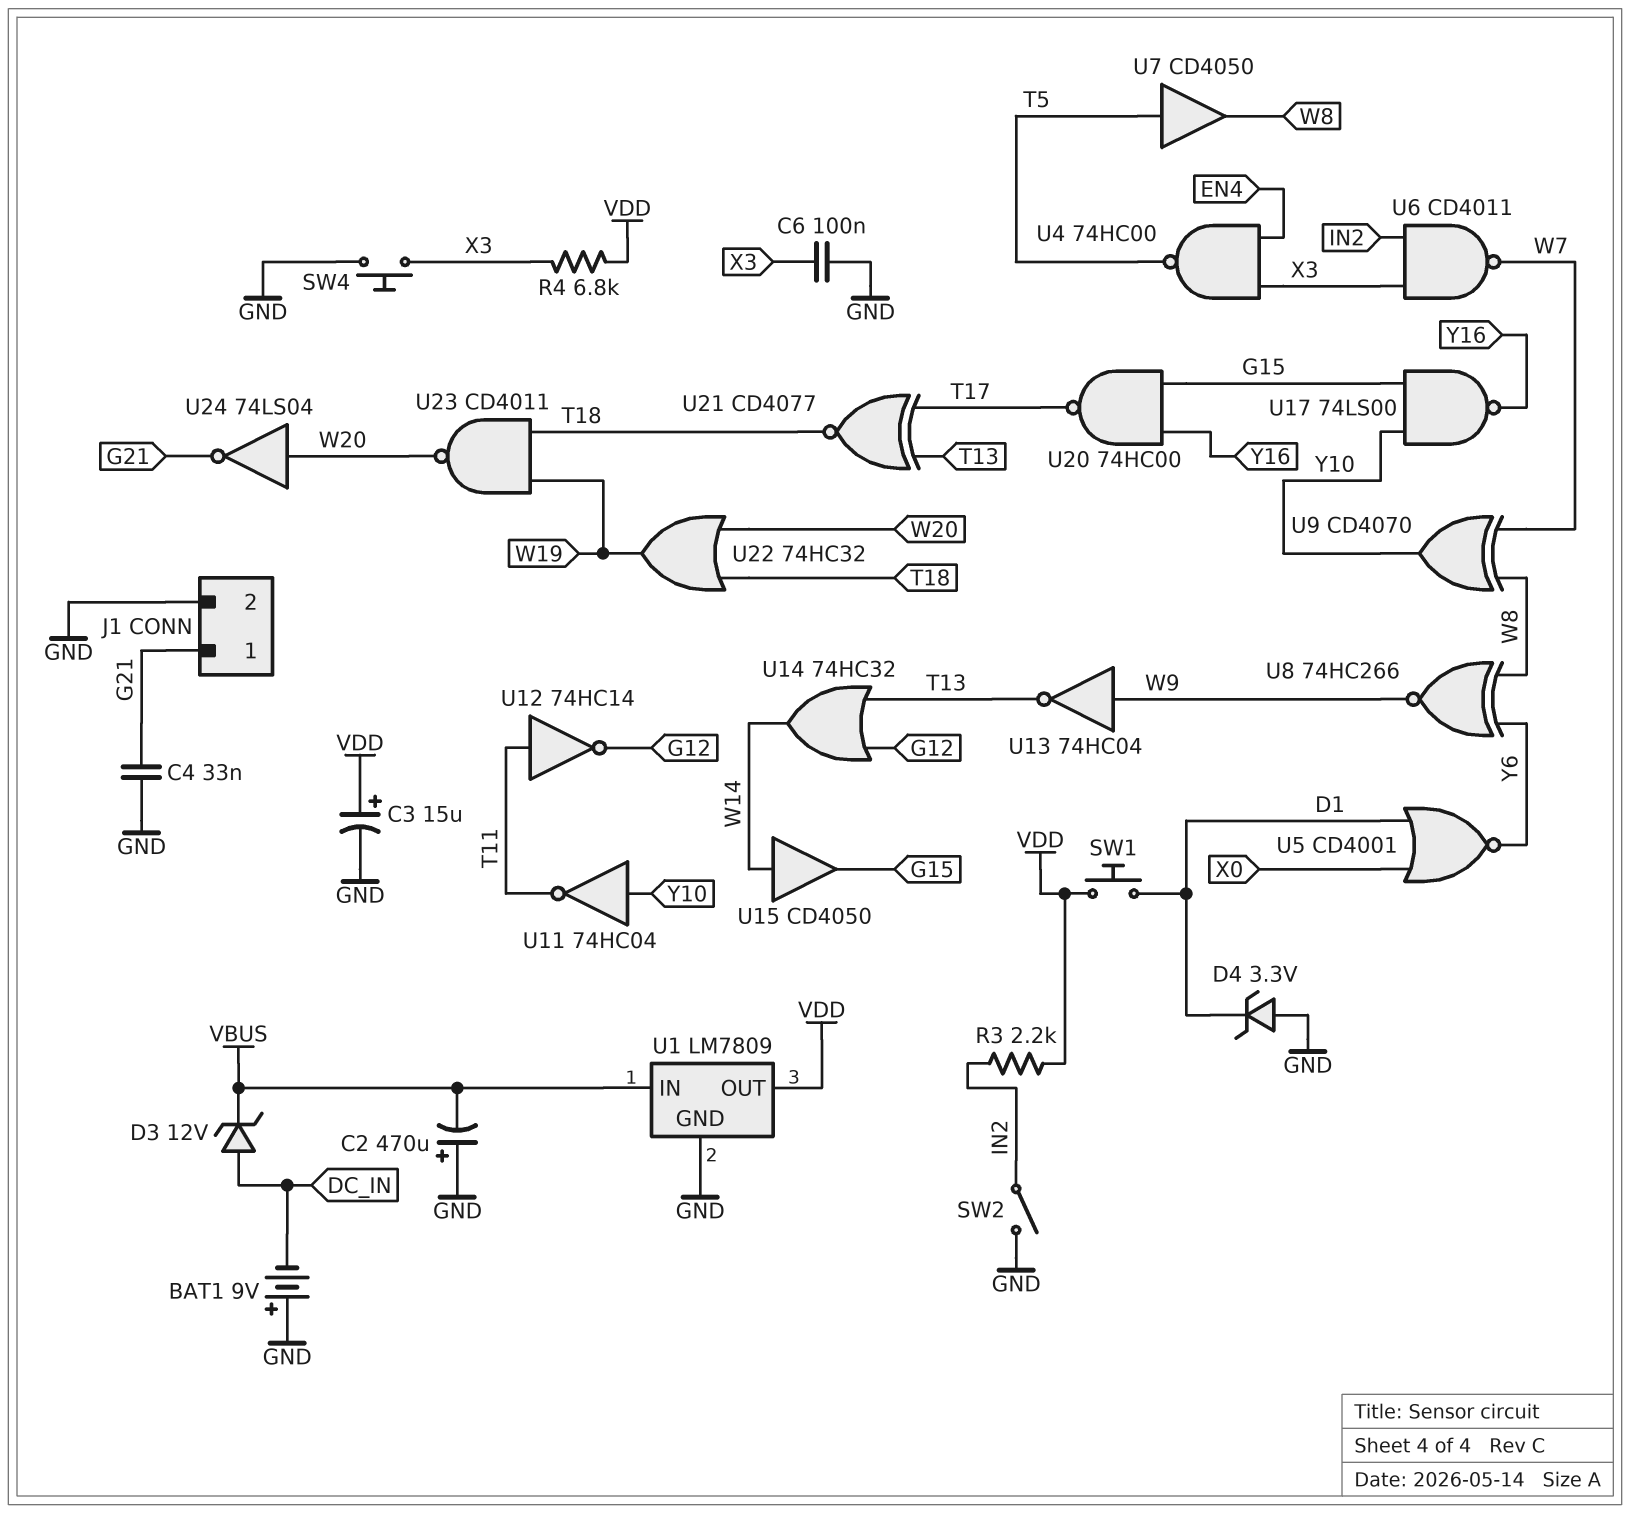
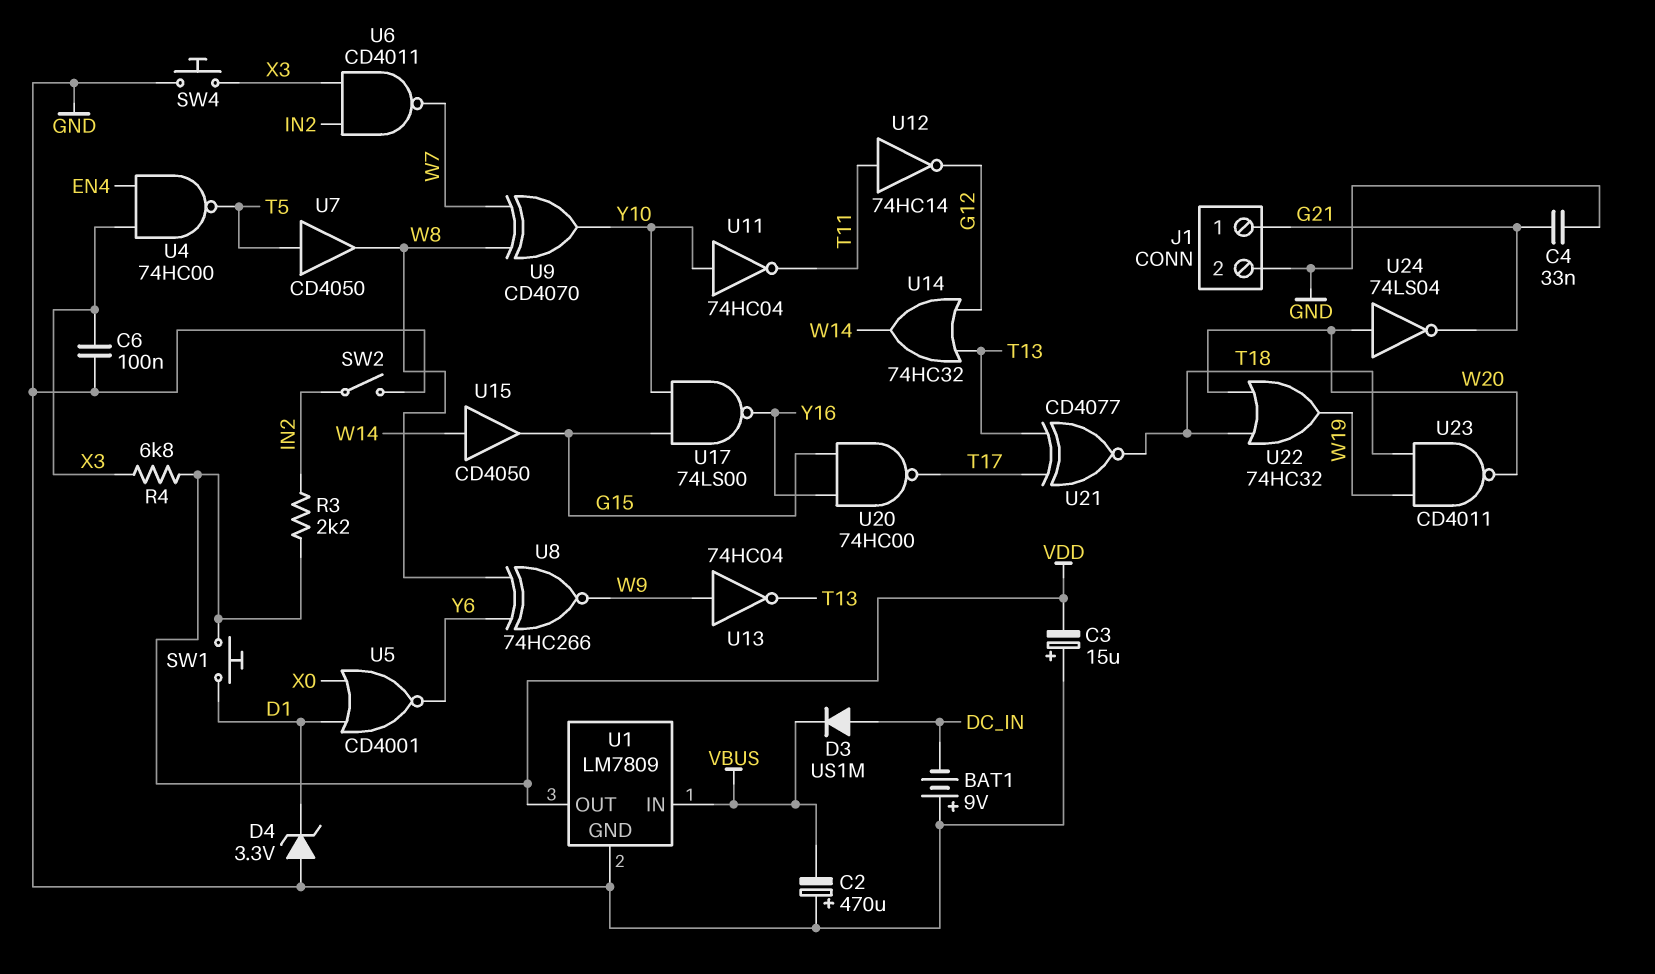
C3: 15uF (plus VDD, minus GND) -> 15uF (plus GND, minus VDD)
D3: zener 12V (A DC_IN, K VBUS) -> diode US1M (A DC_IN, K VBUS)

